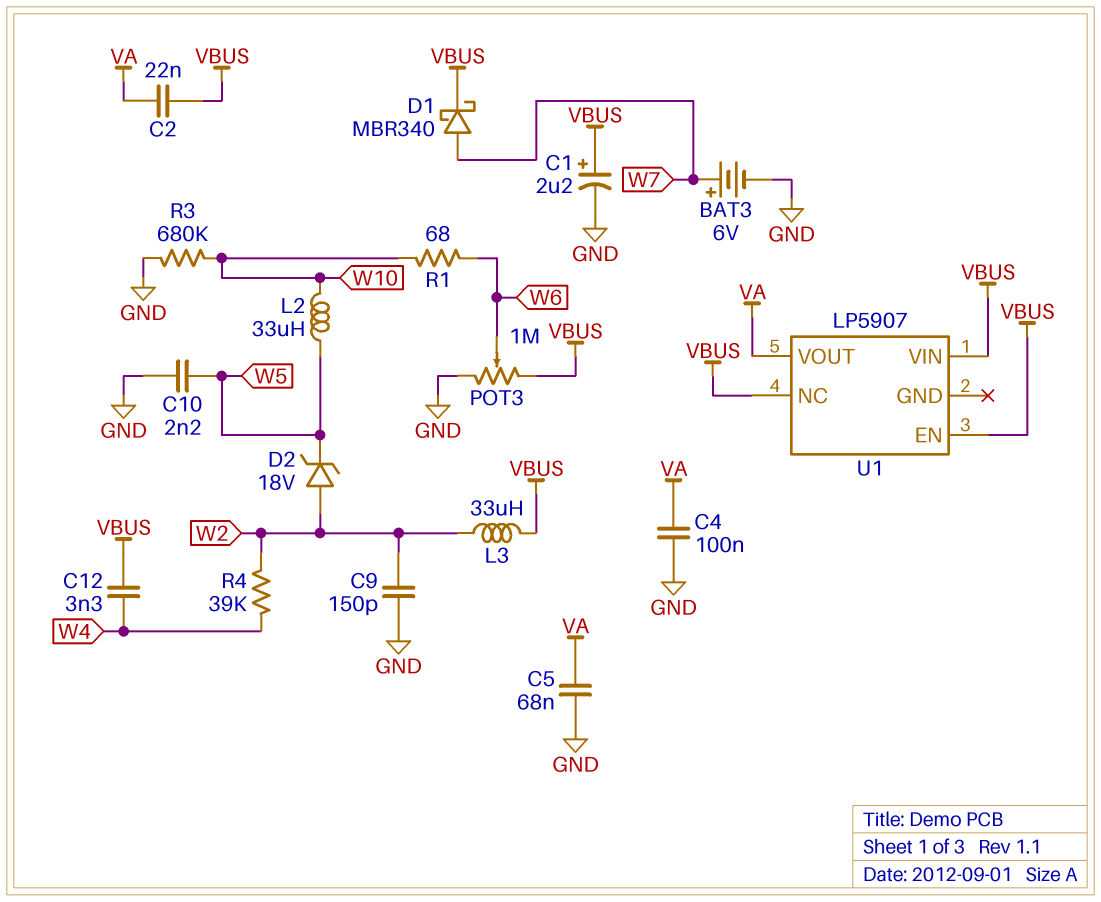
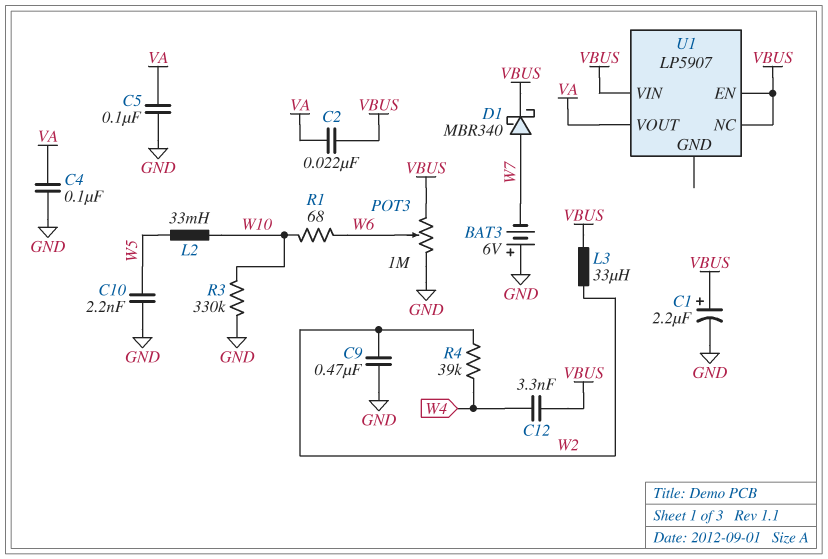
BAT3: 6V (plus W7, minus GND) -> 6V (plus GND, minus W7)
C5: 68nF (GND, VA) -> 100nF (GND, VA)
C9: 150pF (GND, W2) -> 470nF (GND, W2)
D2: zener 18V (A W2, K W5) -> none
L2: 33uH (W5, W10) -> 33mH (W5, W10)
R3: 680k (GND, W10) -> 330k (GND, W10)

